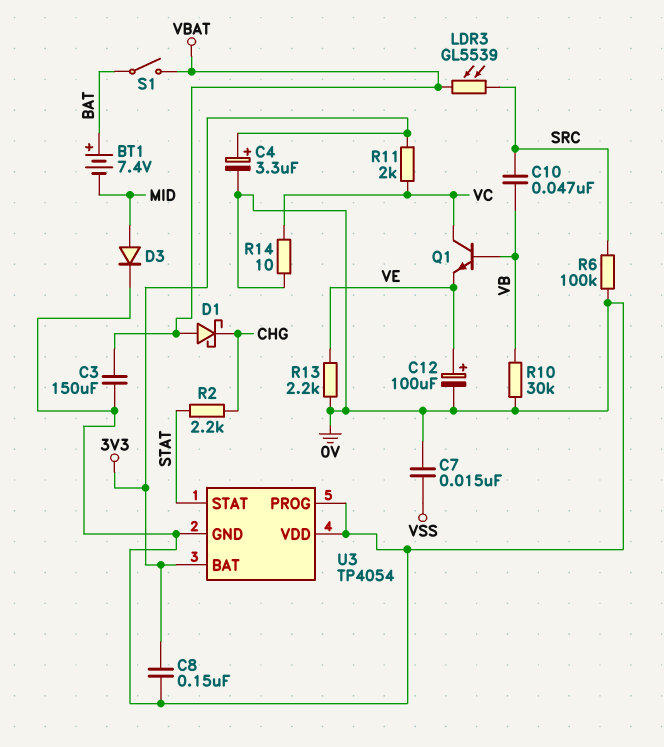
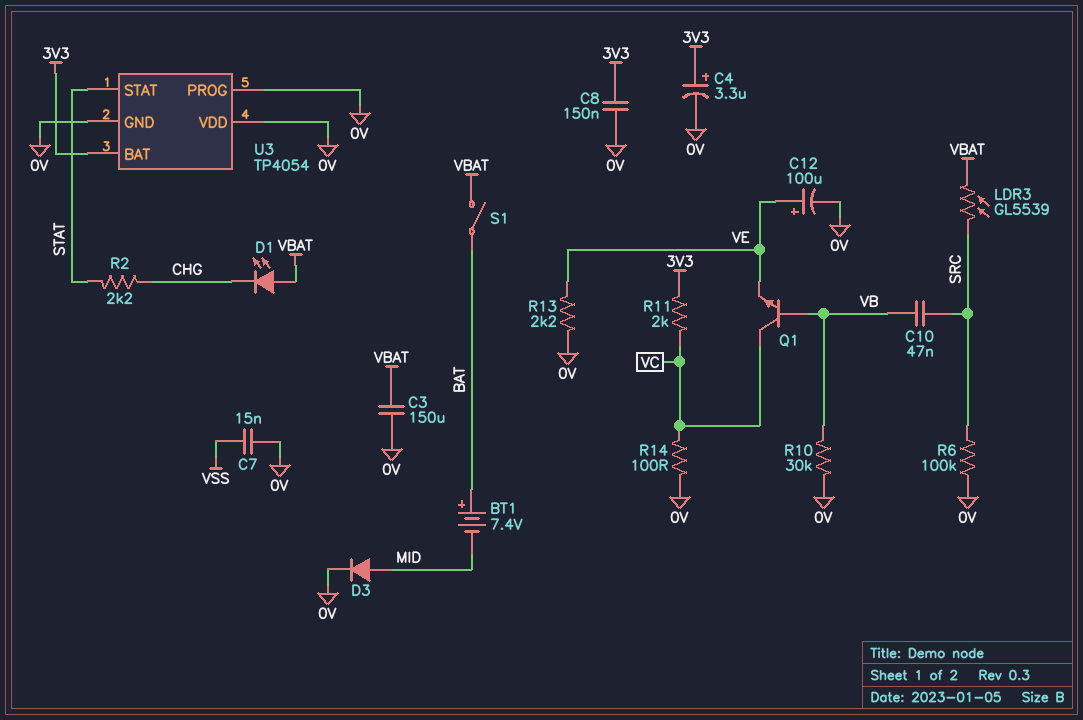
D1: schottky (A VBAT, K CHG) -> LED (A VBAT, K CHG)
R14: 10 (0V, VC) -> 100 (0V, VC)

